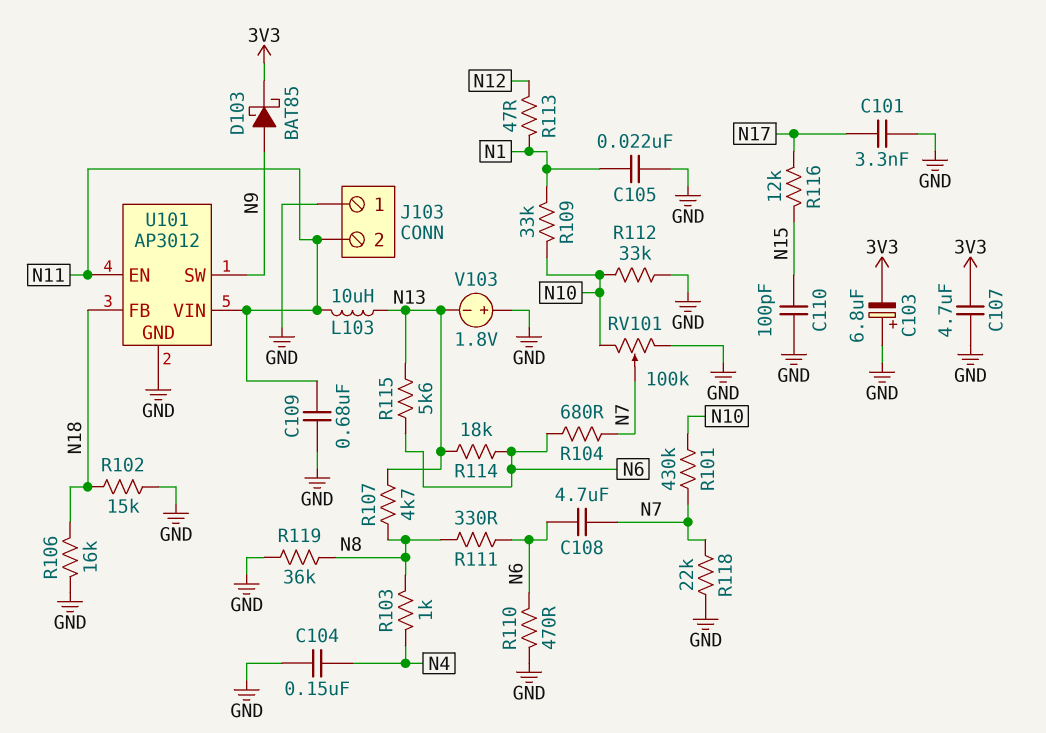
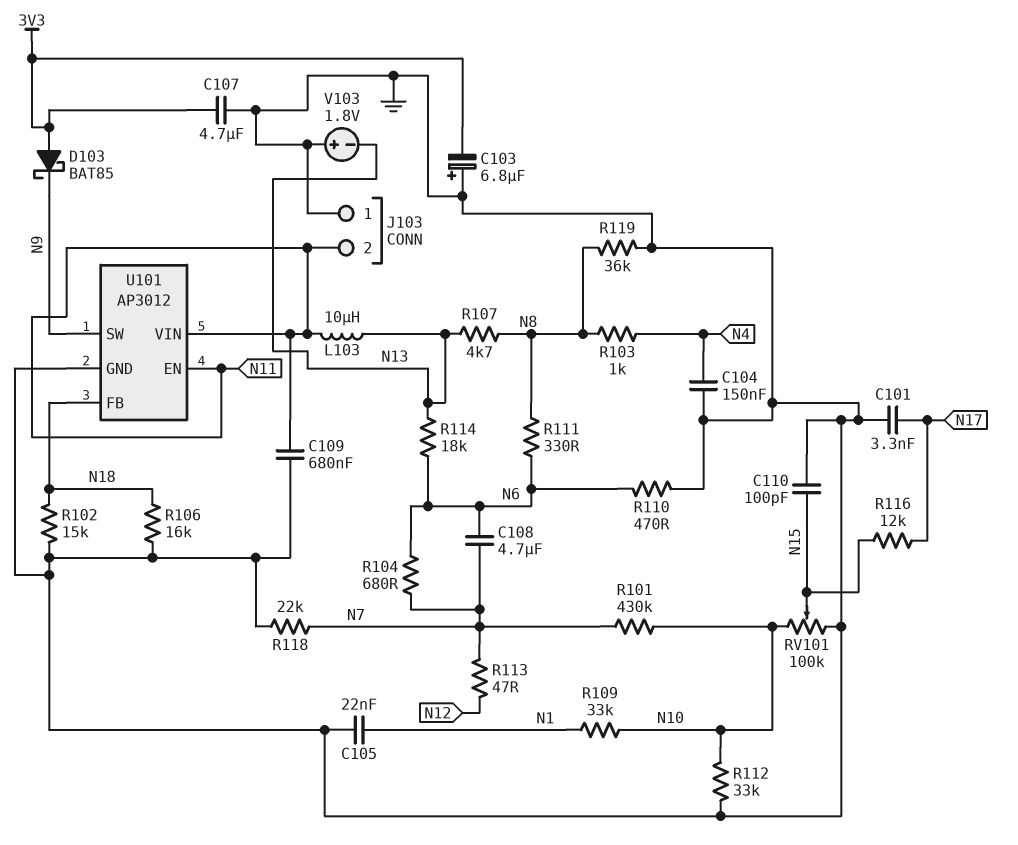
D103: schottky BAT85 (A N9, K 3V3) -> schottky BAT85 (A 3V3, K N9)
R113: 47 (N1, N12) -> 47 (N7, N12)
R115: 5.6k (N6, N13) -> none
RV101: 100k (GND, N10, wiper N7) -> 100k (GND, N10, wiper N15)

